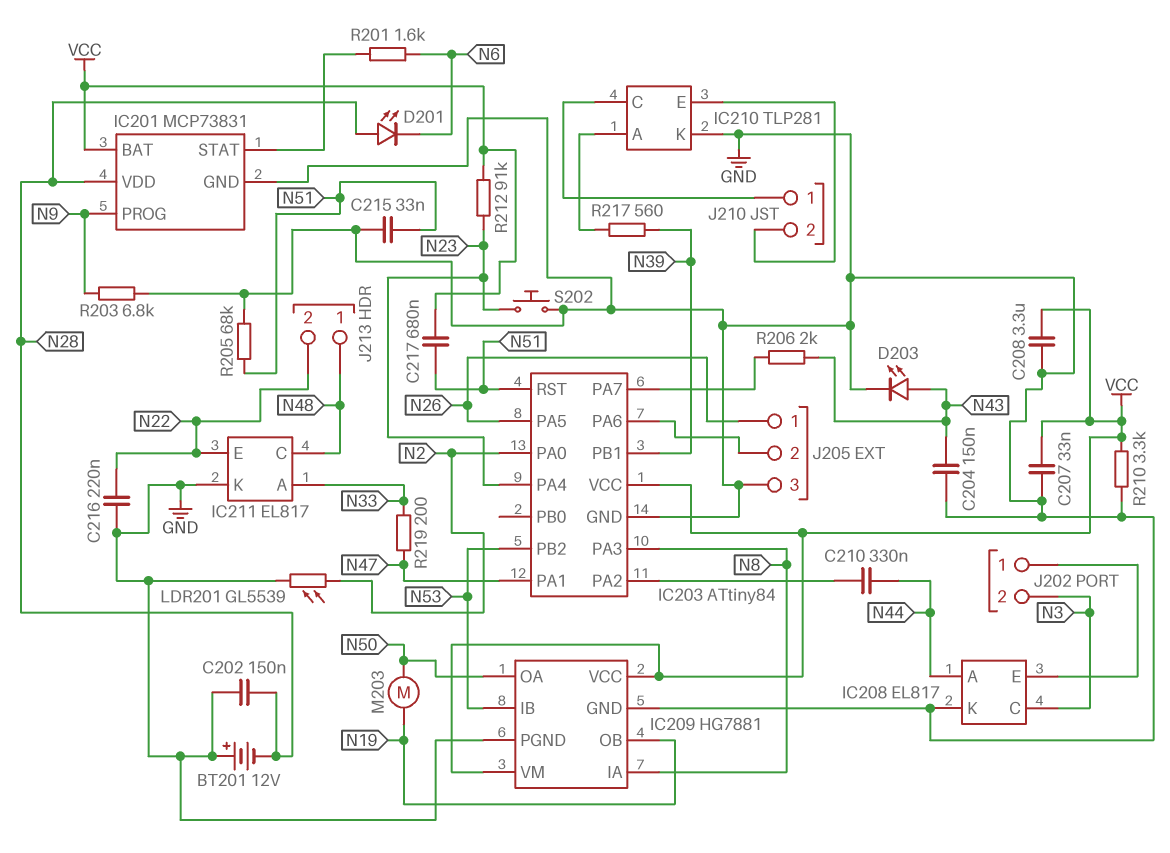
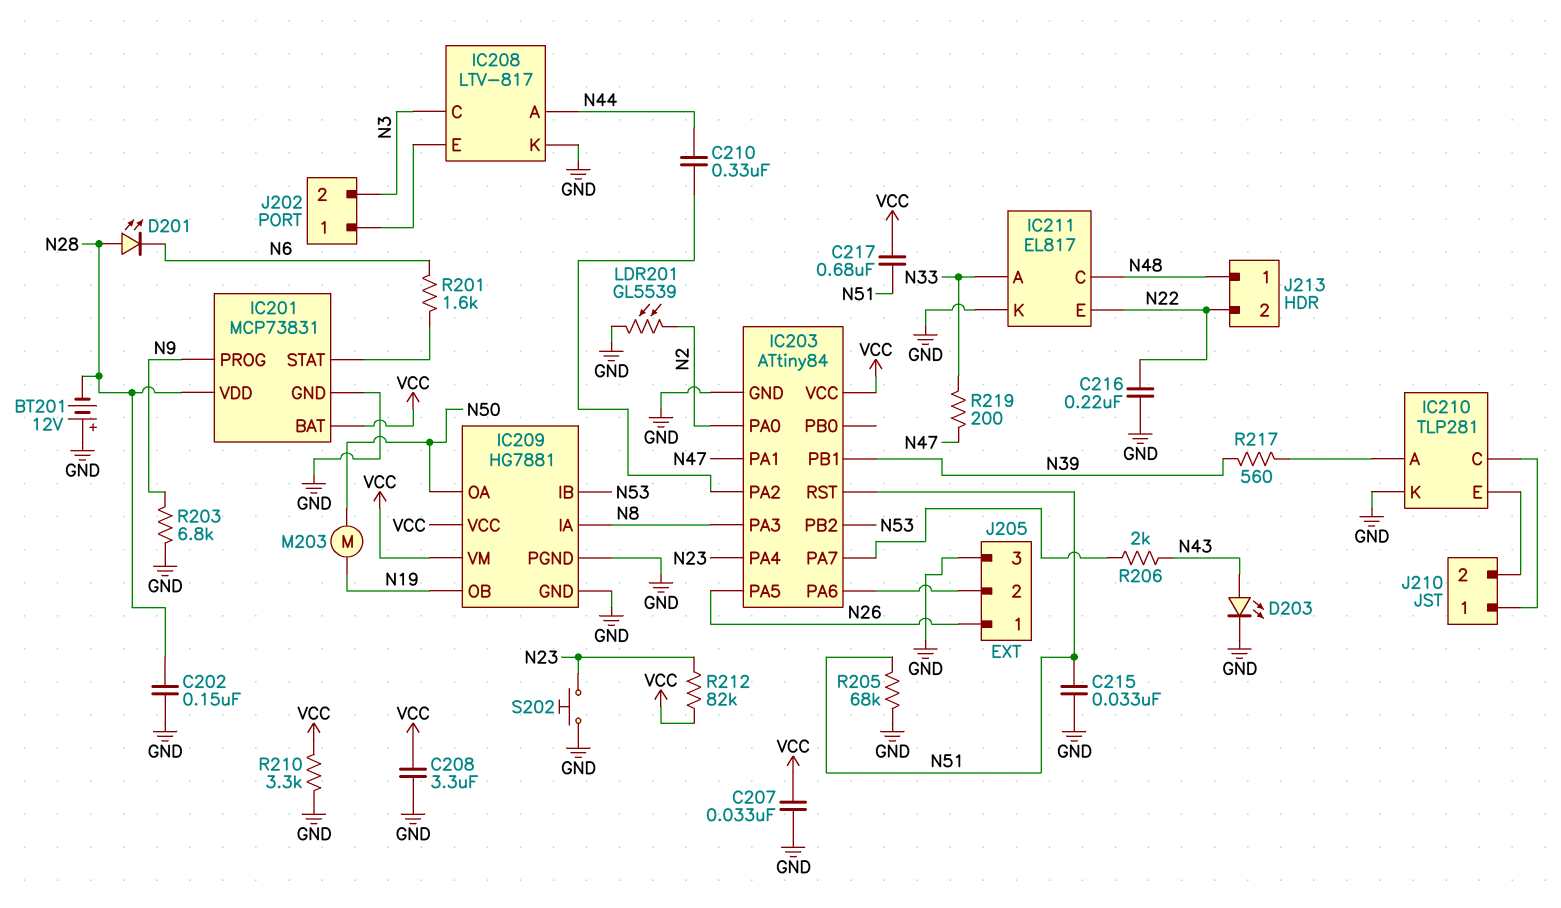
C204: 150nF (GND, N43) -> none
IC208: EL817 -> LTV-817
R212: 91k (N23, VCC) -> 82k (N23, VCC)

